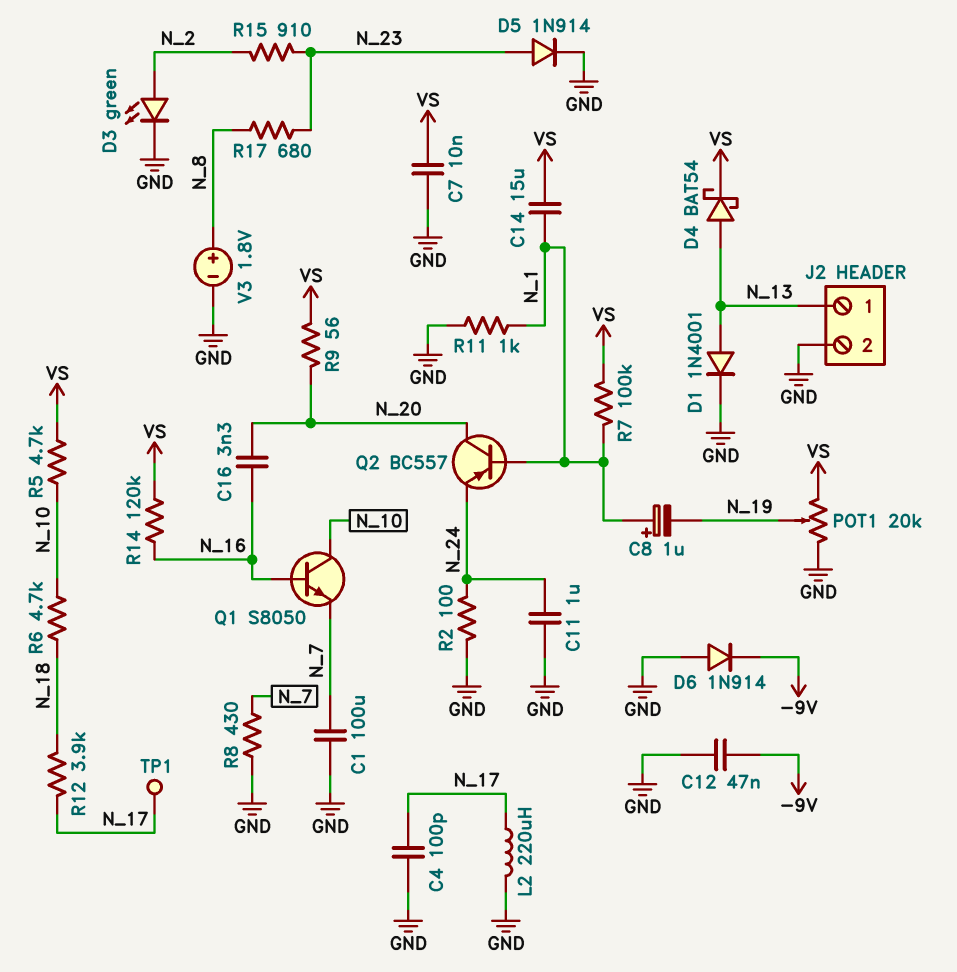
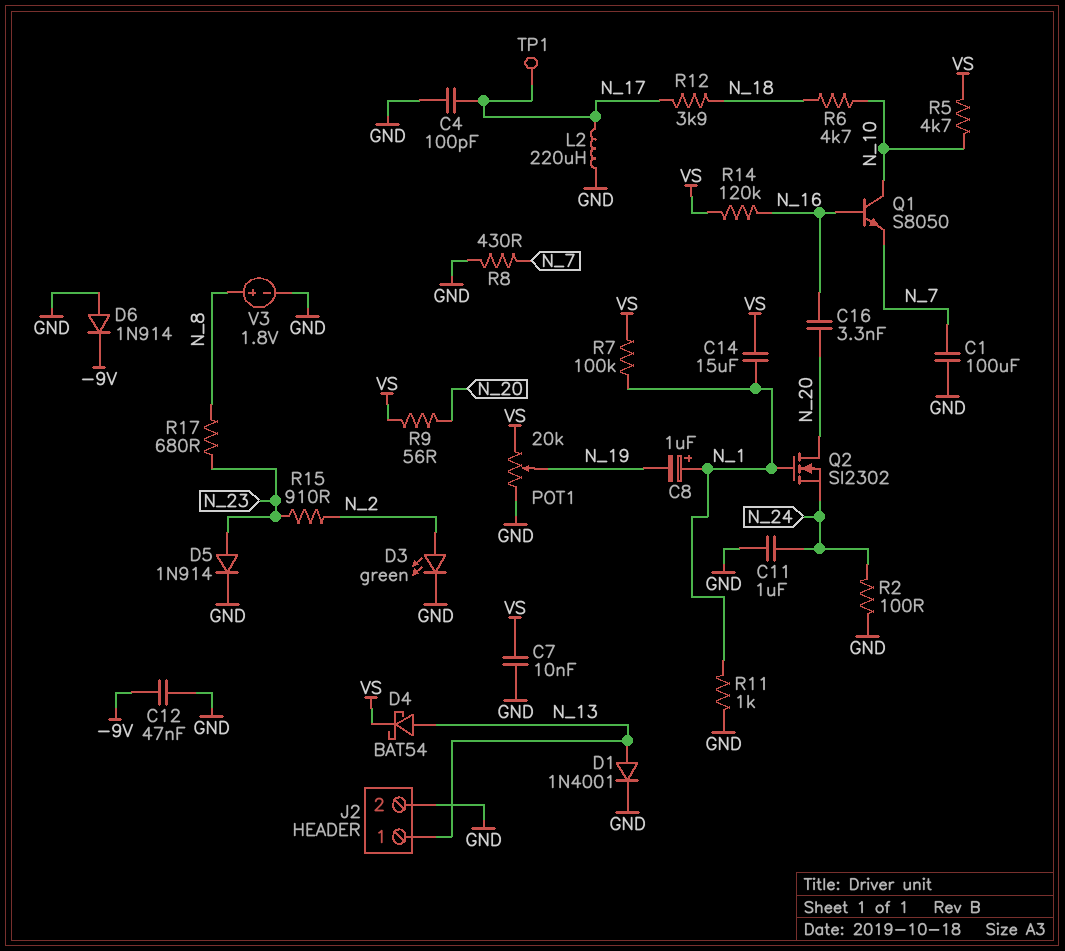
Q2: PNP BC557 (B N_1, C N_20, E N_24) -> NMOS SI2302 (G N_1, D N_20, S N_24)

